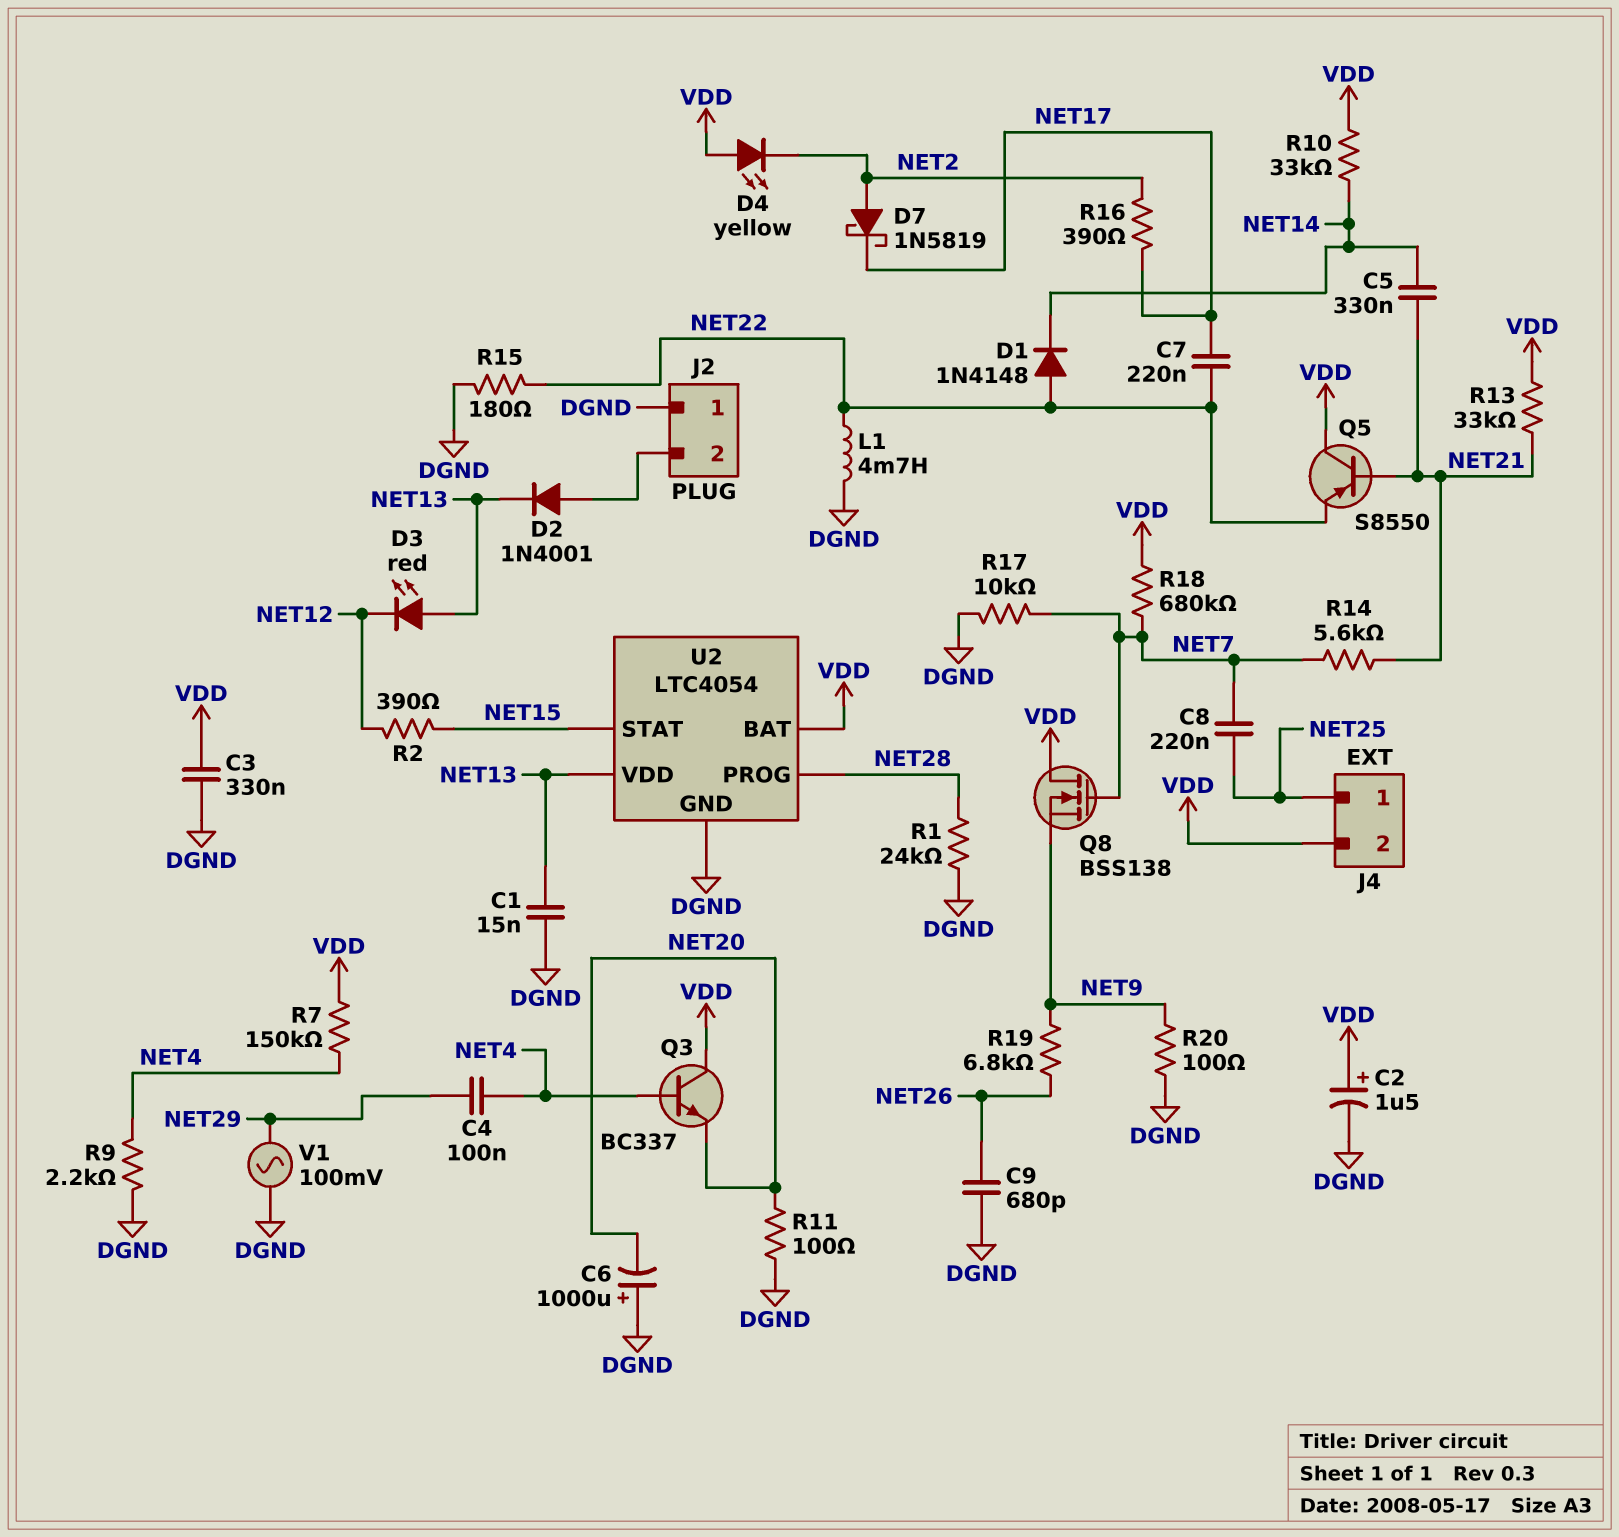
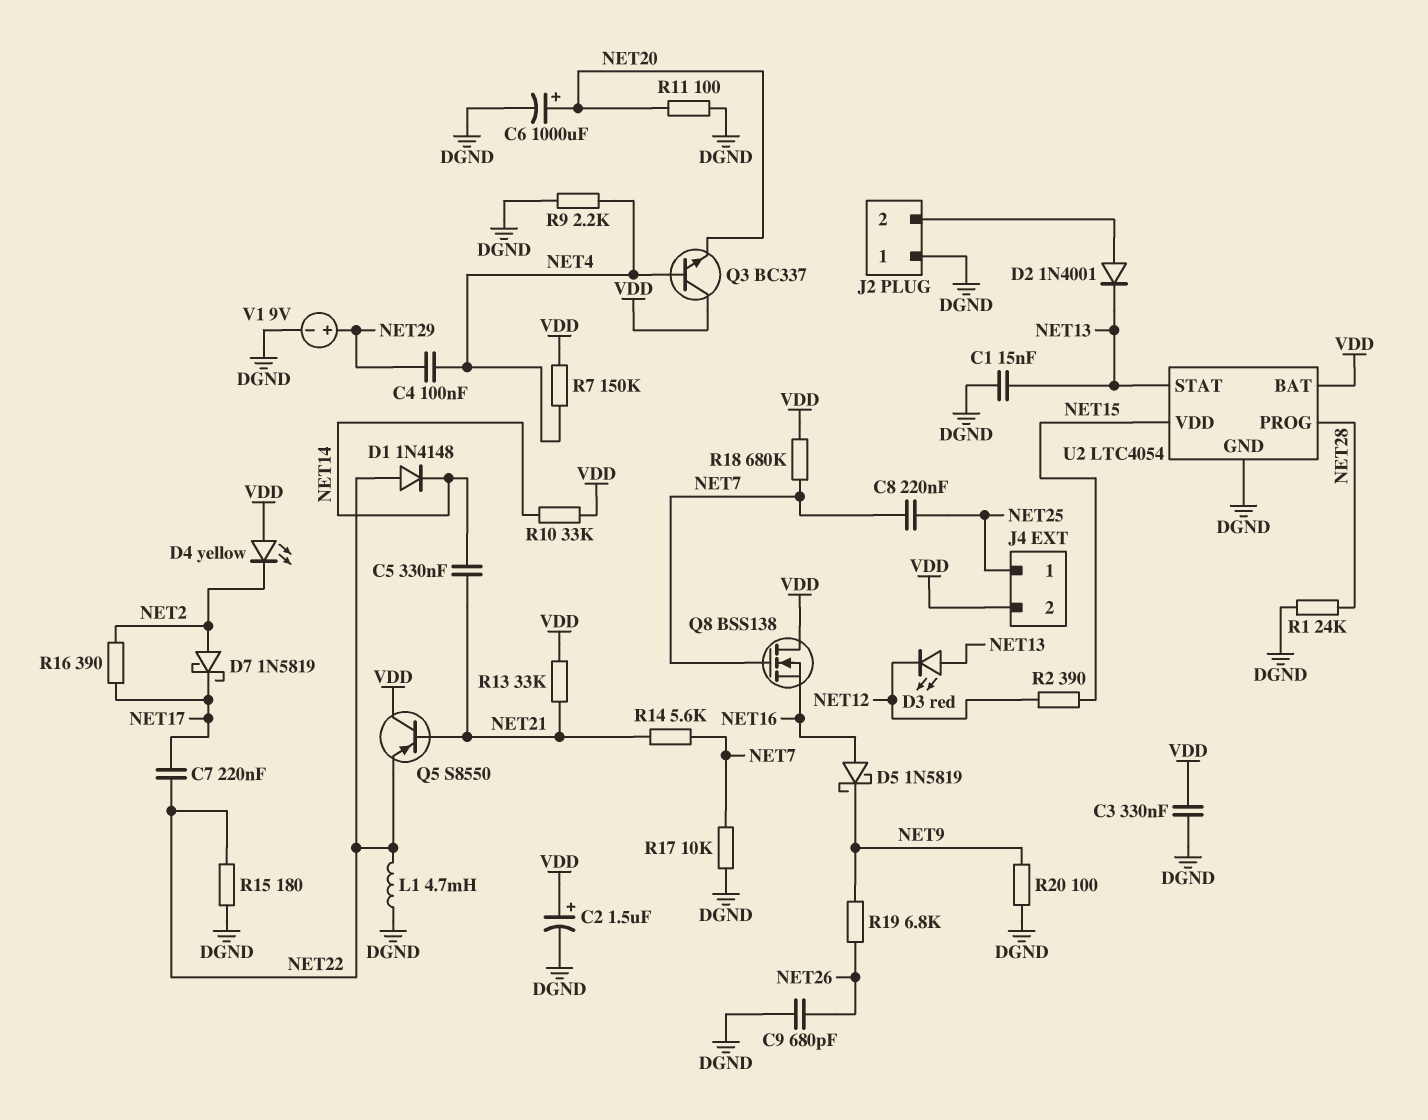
C6: 1000uF (plus DGND, minus NET20) -> 1000uF (plus NET20, minus DGND)
D5: none -> schottky 1N5819 (A NET16, K NET9)
Q8: NMOS BSS138 (G NET7, D VDD, S NET9) -> NMOS BSS138 (G NET7, D VDD, S NET16)
U2 pin STAT: NET15 -> NET13
U2 pin VDD: NET13 -> NET15
V1: AC 100mV (DGND, NET29) -> 9V (plus NET29, minus DGND)

